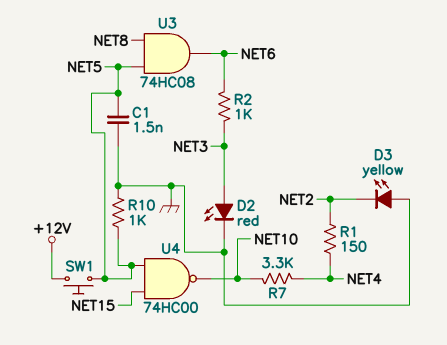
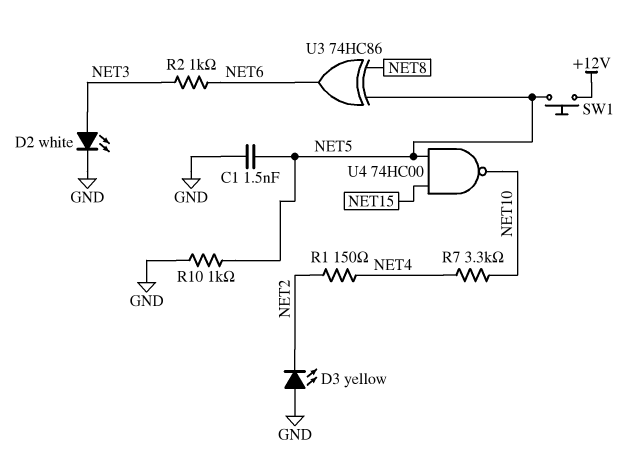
D2: LED red (A NET3, K GND) -> LED white (A NET3, K GND)
U3: AND 74HC08 (in NET5, in NET8, out NET6) -> XOR 74HC86 (in NET5, in NET8, out NET6)

